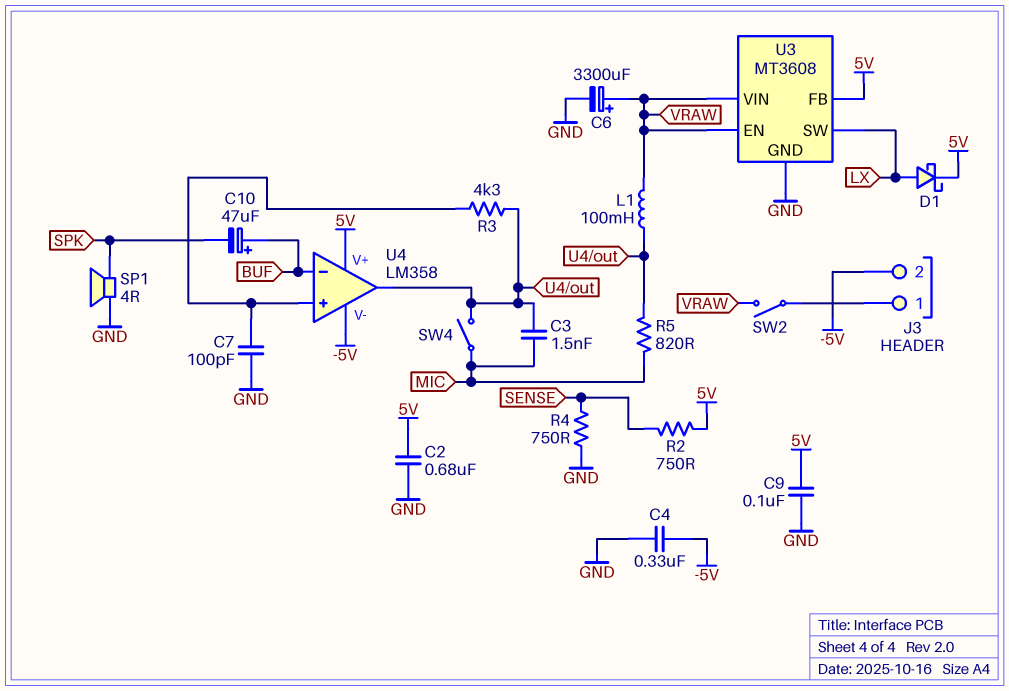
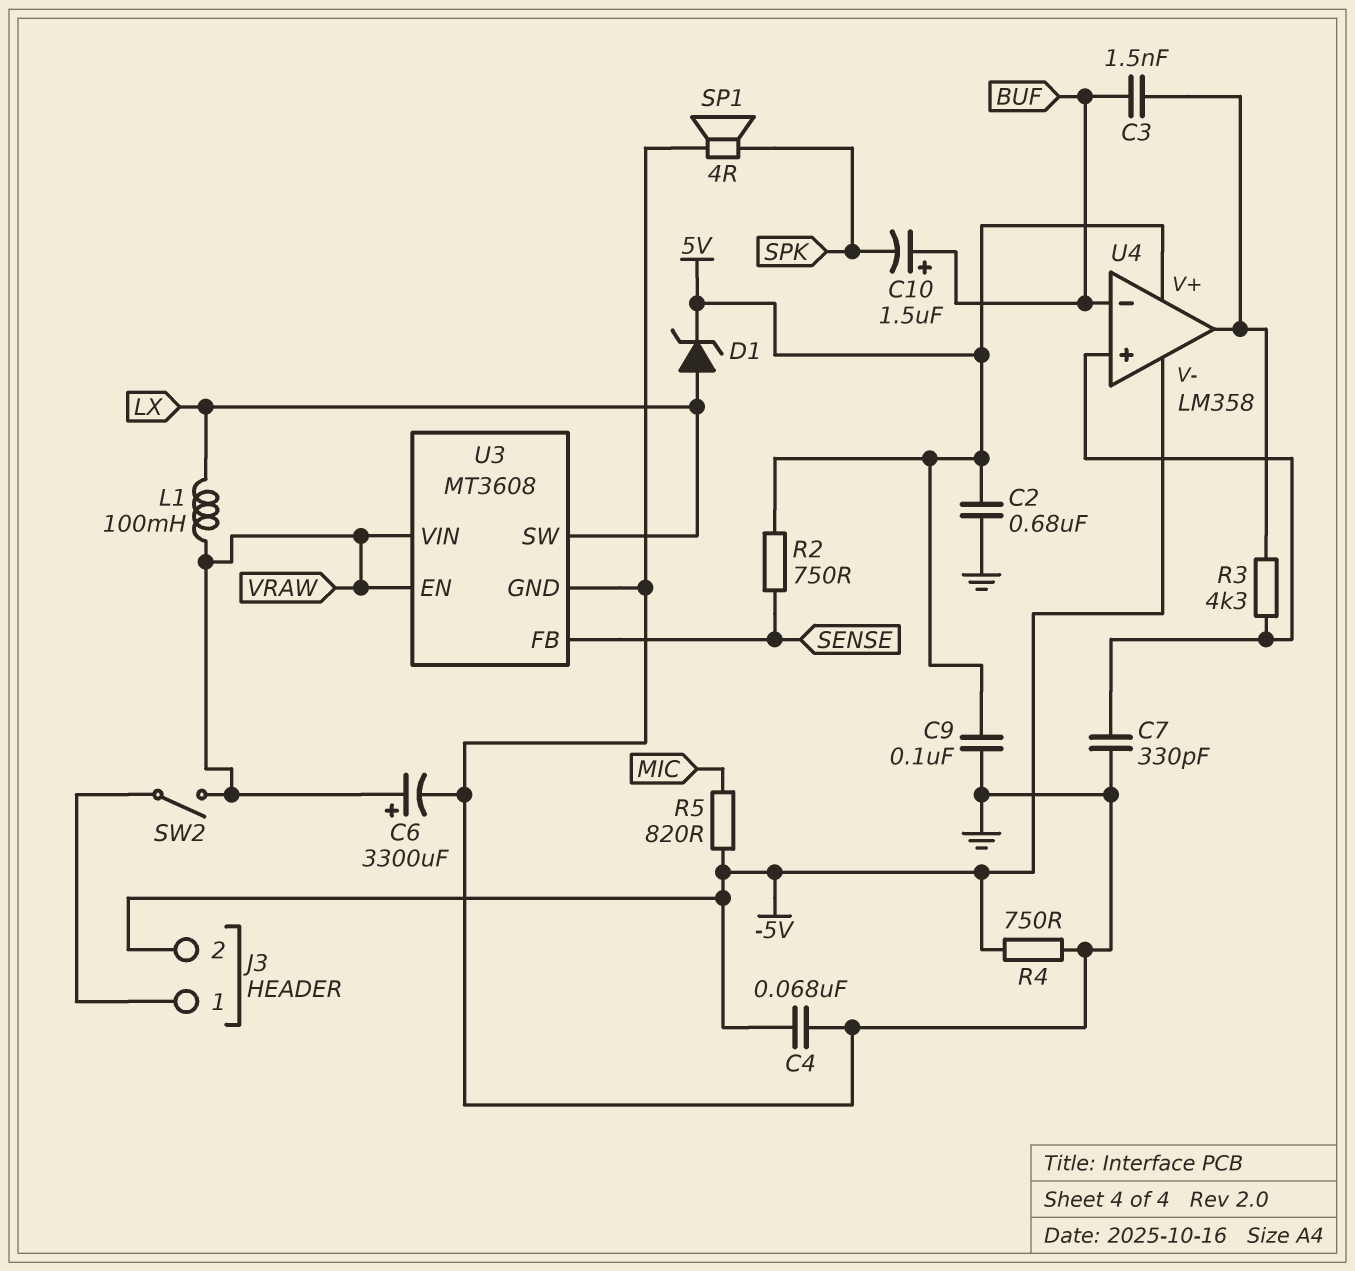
C3: 1.5nF (MIC, U4/out) -> 1.5nF (BUF, U4/out)
C4: 330nF (-5V, GND) -> 68nF (-5V, GND)
C7: 100pF (GND, U4/in+) -> 330pF (GND, U4/in+)
C10: 47uF (plus BUF, minus SPK) -> 1.5uF (plus BUF, minus SPK)
D1: schottky (A LX, K 5V) -> zener (A LX, K 5V)
L1: 100mH (U4/out, VRAW) -> 100mH (LX, VRAW)
R4: 750 (GND, SENSE) -> 750 (-5V, GND)
R5: 820 (MIC, U4/out) -> 820 (-5V, MIC)
SW4: switch (MIC, U4/out) -> none
U3 pin FB: 5V -> SENSE

